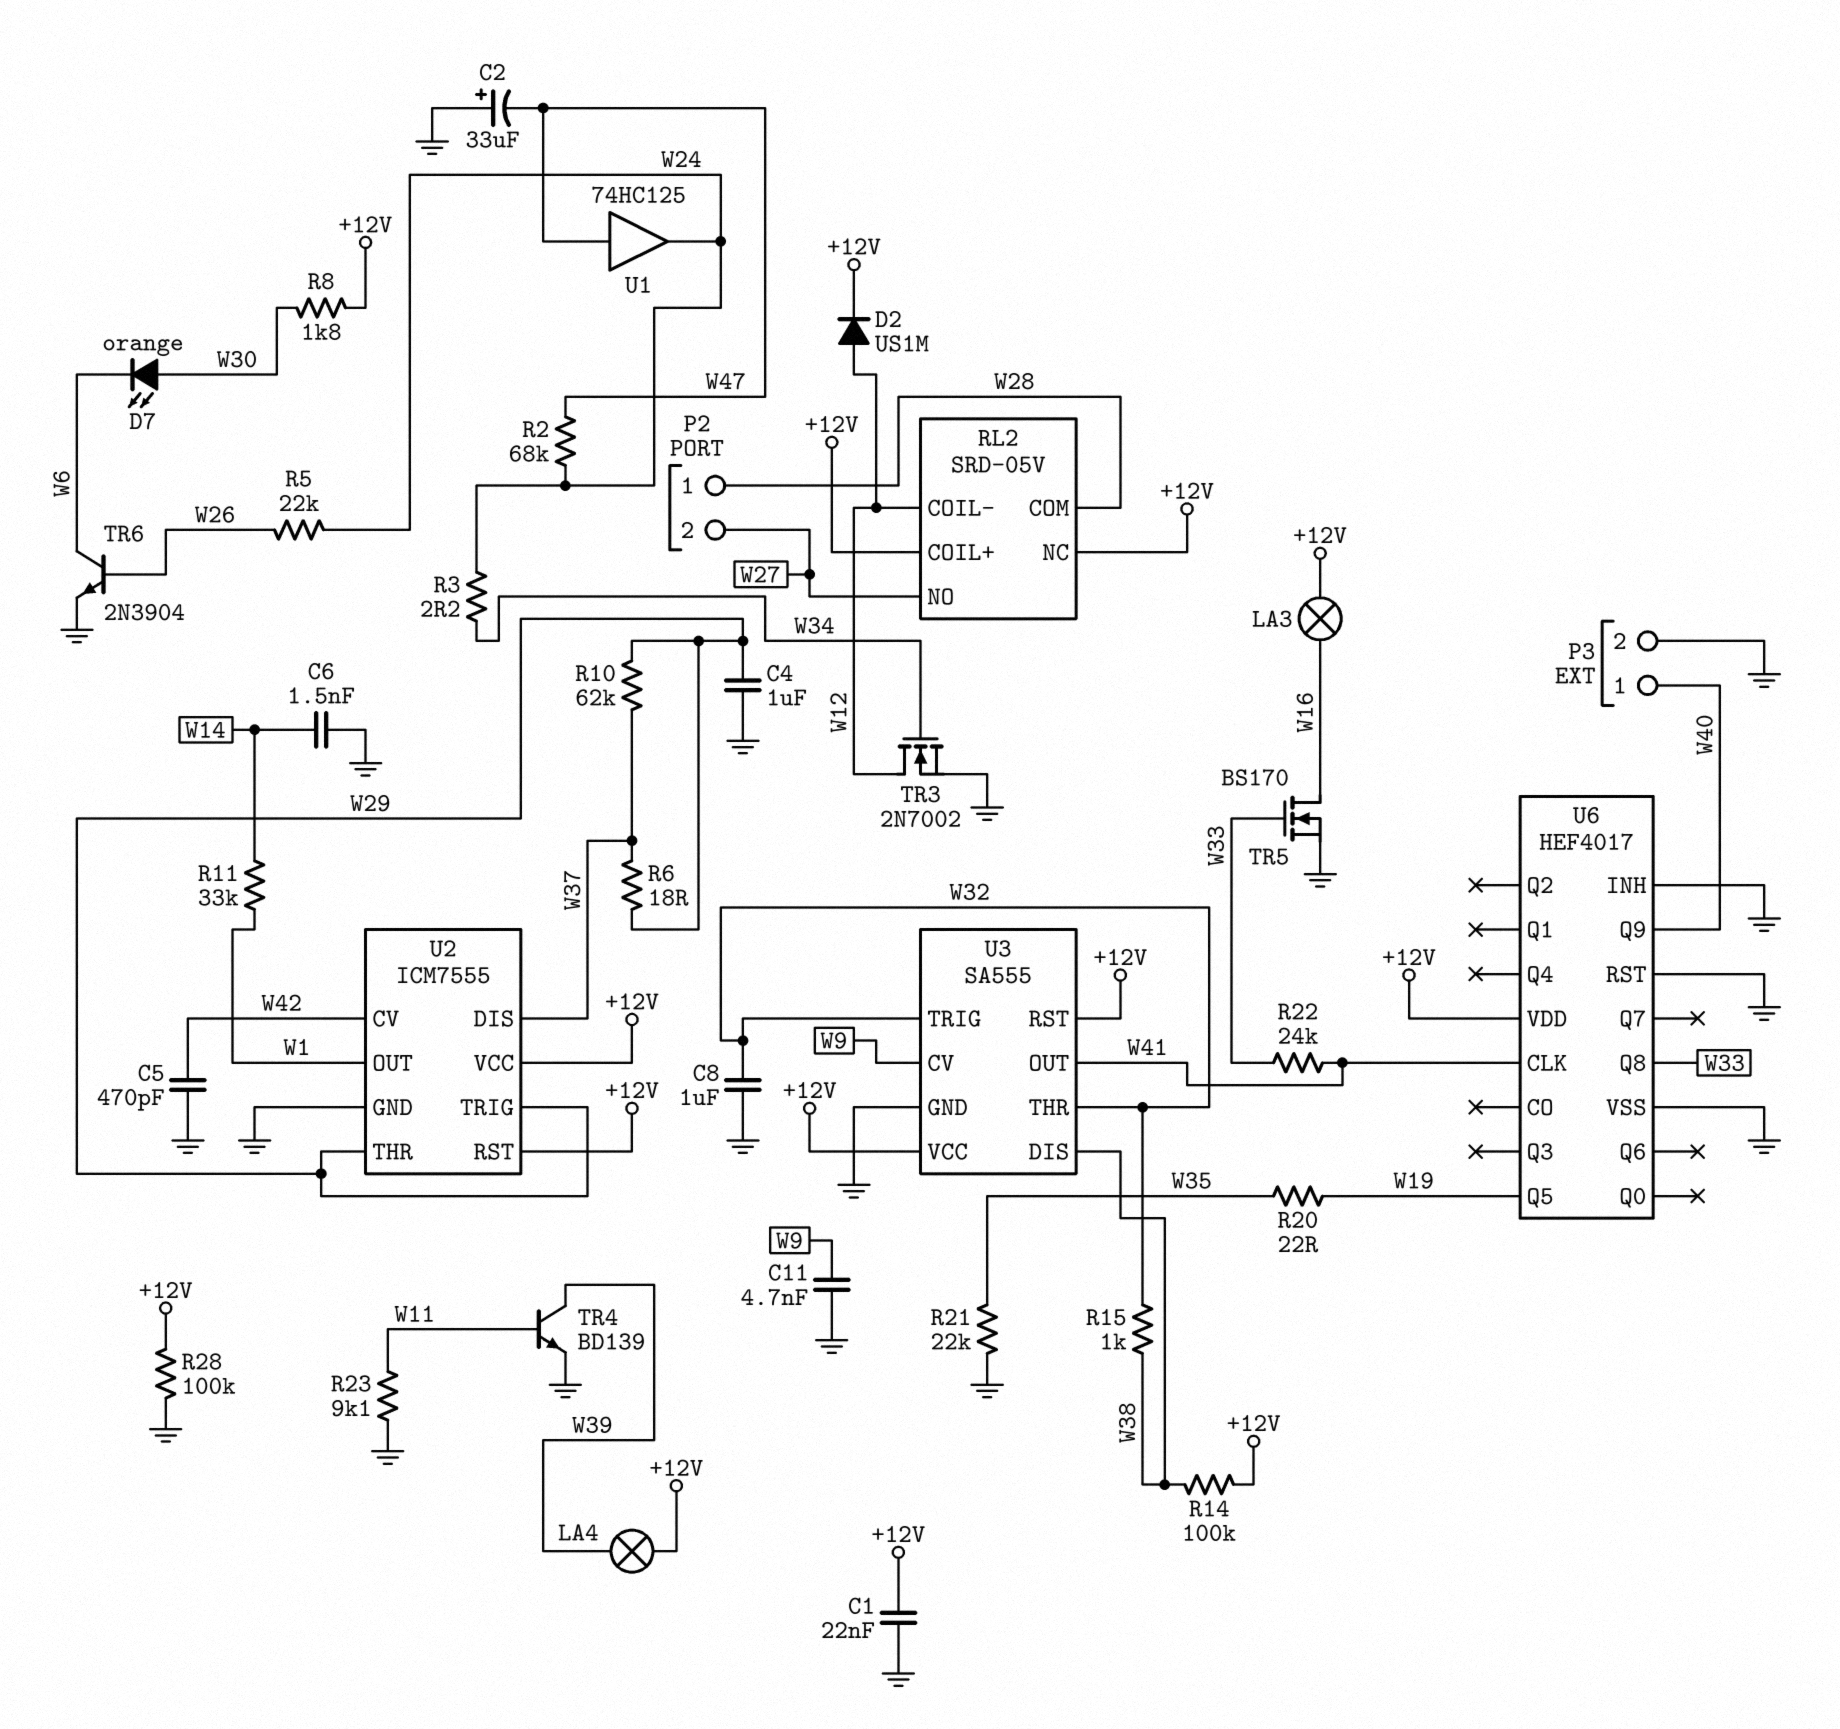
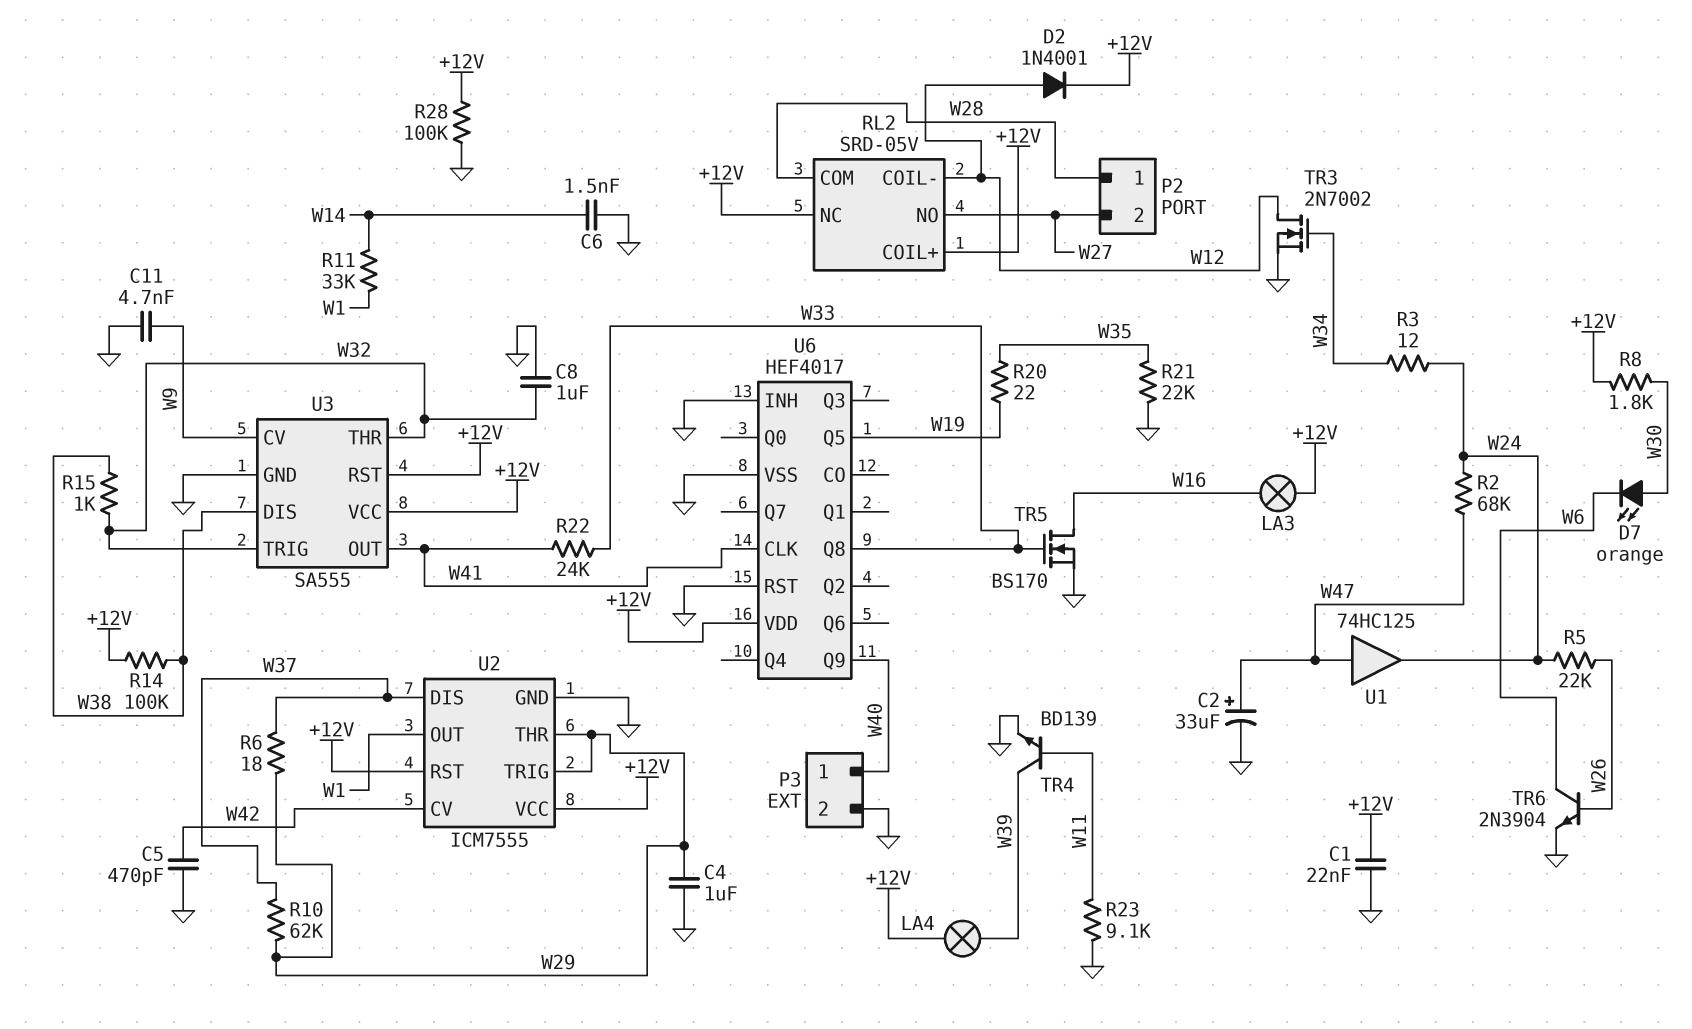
C2: 33uF (plus GND, minus W47) -> 33uF (plus W47, minus GND)
D2: diode US1M (A W12, K +12V) -> diode 1N4001 (A W12, K +12V)
R3: 2.2 (W24, W34) -> 12 (W24, W34)

